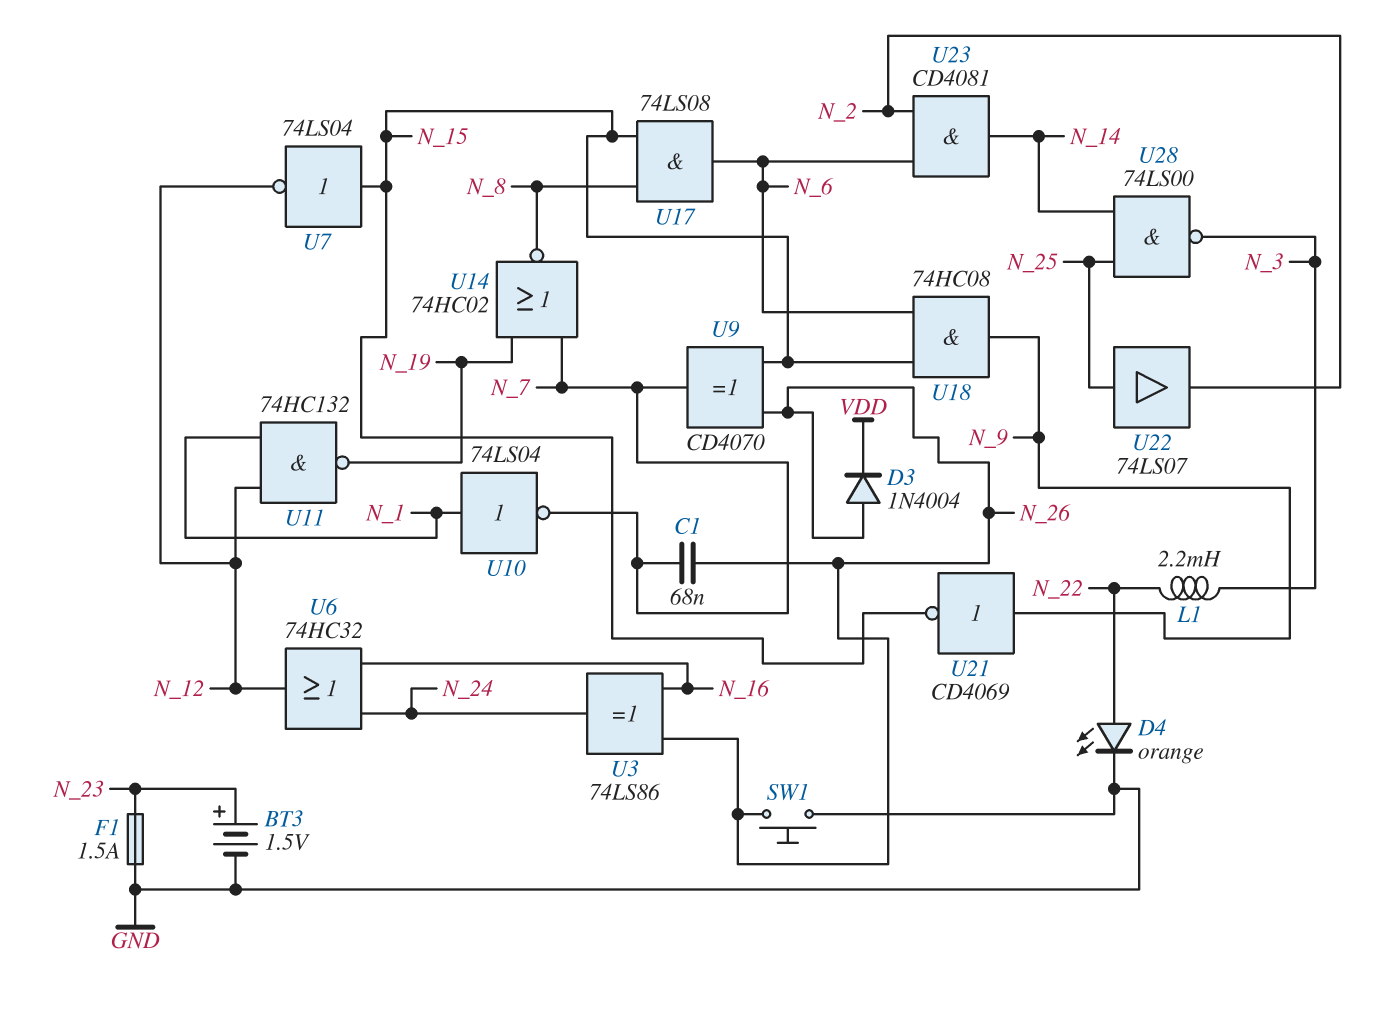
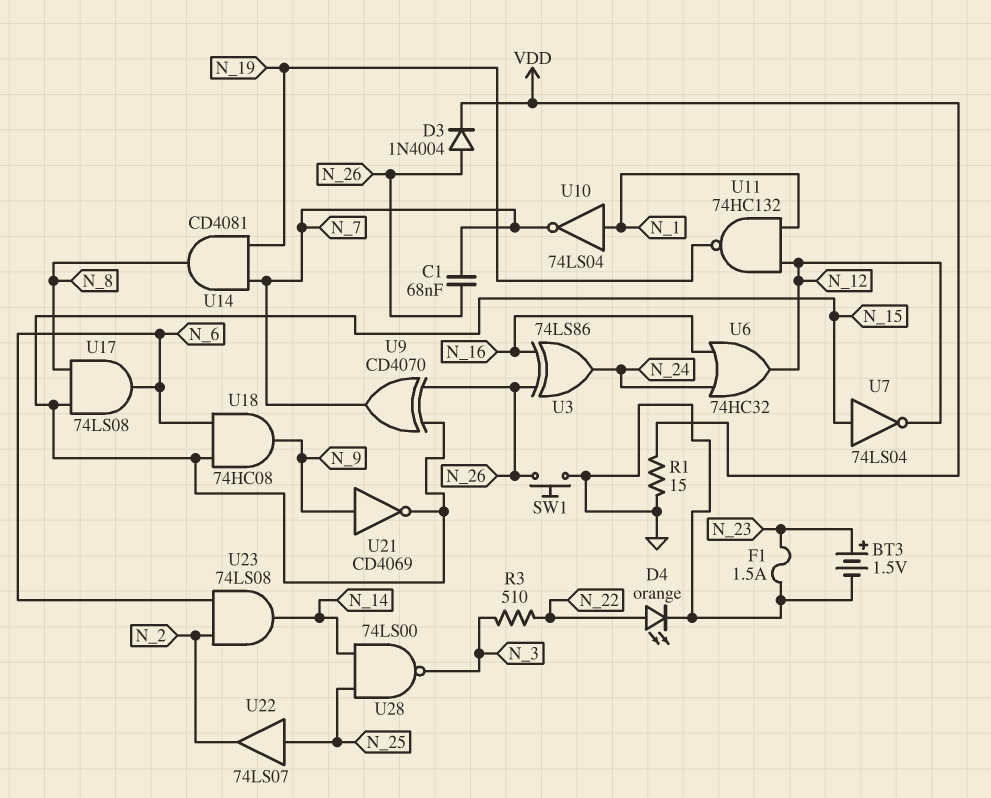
L1: 2.2mH (N_3, N_22) -> none
R1: none -> 15 (GND, VDD)
R3: none -> 510 (N_3, N_22)
U14: NOR 74HC02 (in N_7, in N_19, out N_8) -> AND CD4081 (in N_7, in N_19, out N_8)
U23: AND CD4081 (in N_2, in N_6, out N_14) -> AND 74LS08 (in N_2, in N_6, out N_14)

